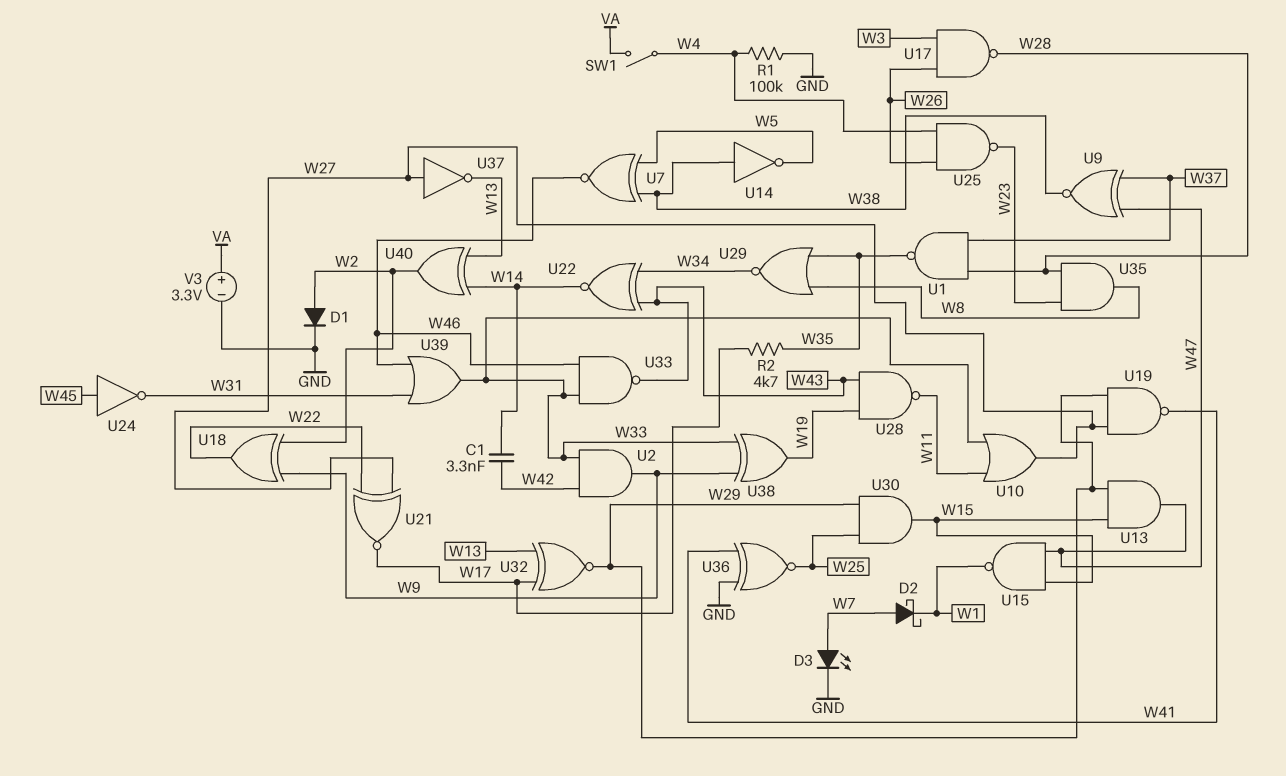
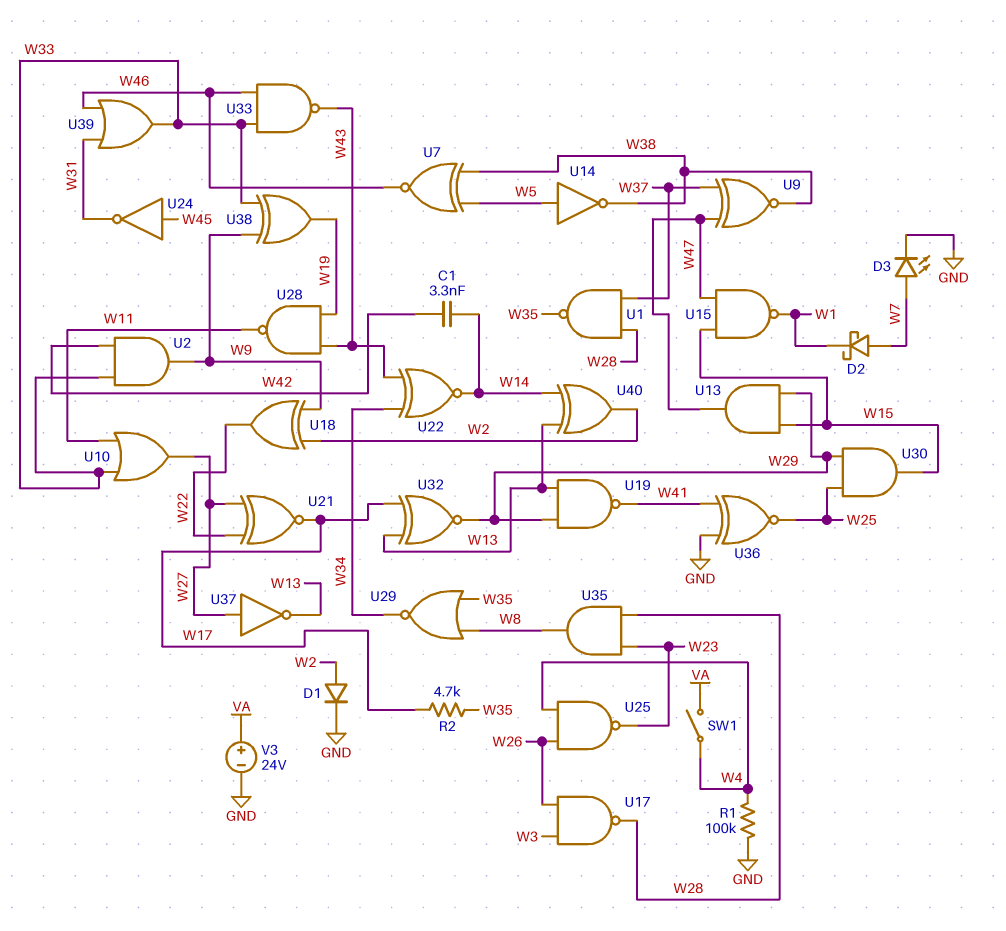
U14: NOT (in W38, out W5) -> NOT (in W5, out W38)
U19: NAND (in W27, in W29, out W41) -> NAND (in W13, in W29, out W41)
V3: 3.3V (plus VA, minus GND) -> 24V (plus VA, minus GND)

